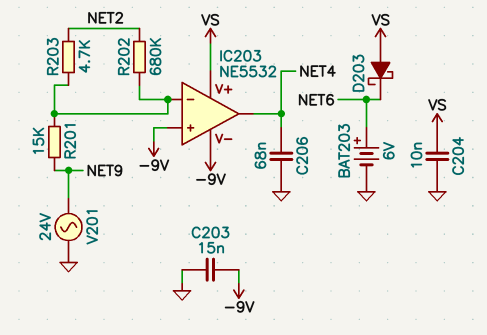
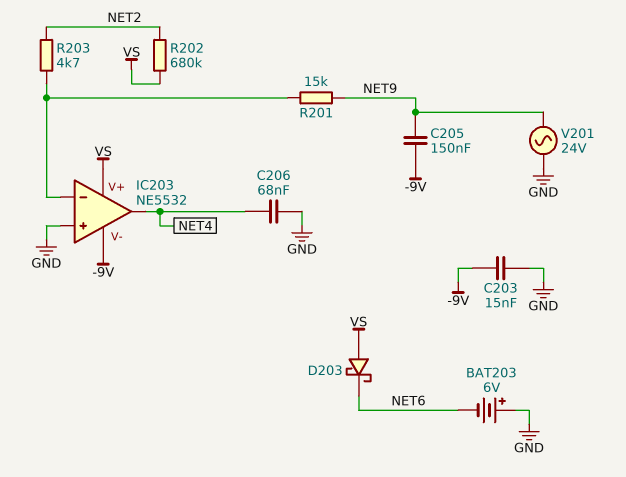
BAT203: 6V (plus NET6, minus GND) -> 6V (plus GND, minus NET6)
C204: 10nF (GND, VS) -> none
C205: none -> 150nF (-9V, NET9)
IC203 pin in+: -9V -> GND
R202: 680k (IC203/in-, NET2) -> 680k (NET2, VS)

